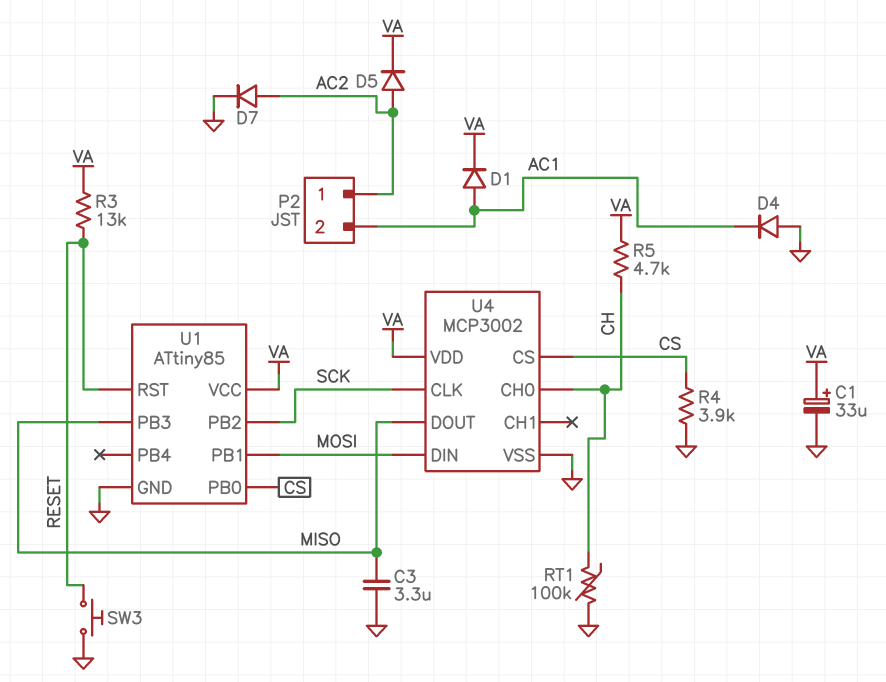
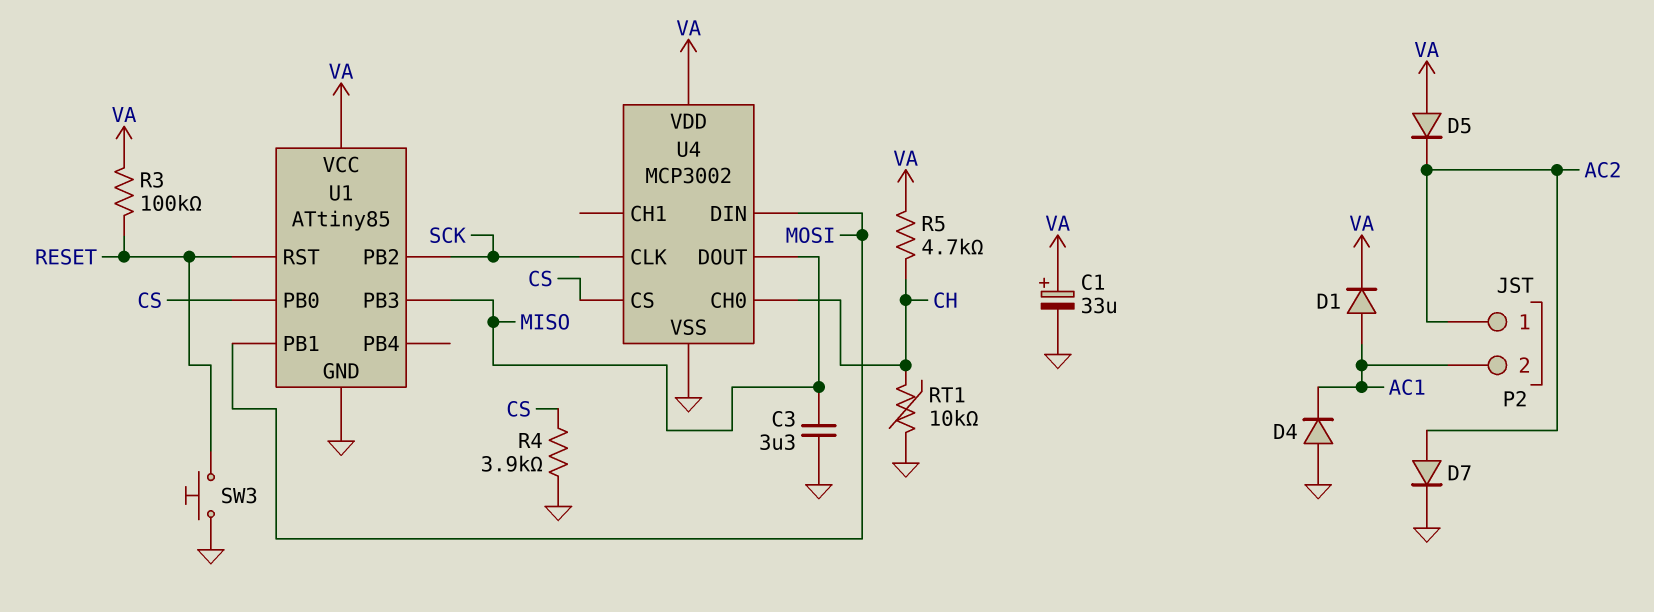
D5: diode (A AC2, K VA) -> diode (A VA, K AC2)
R3: 13k (RESET, VA) -> 100k (RESET, VA)
RT1: 100k (CH, GND) -> 10k (CH, GND)

